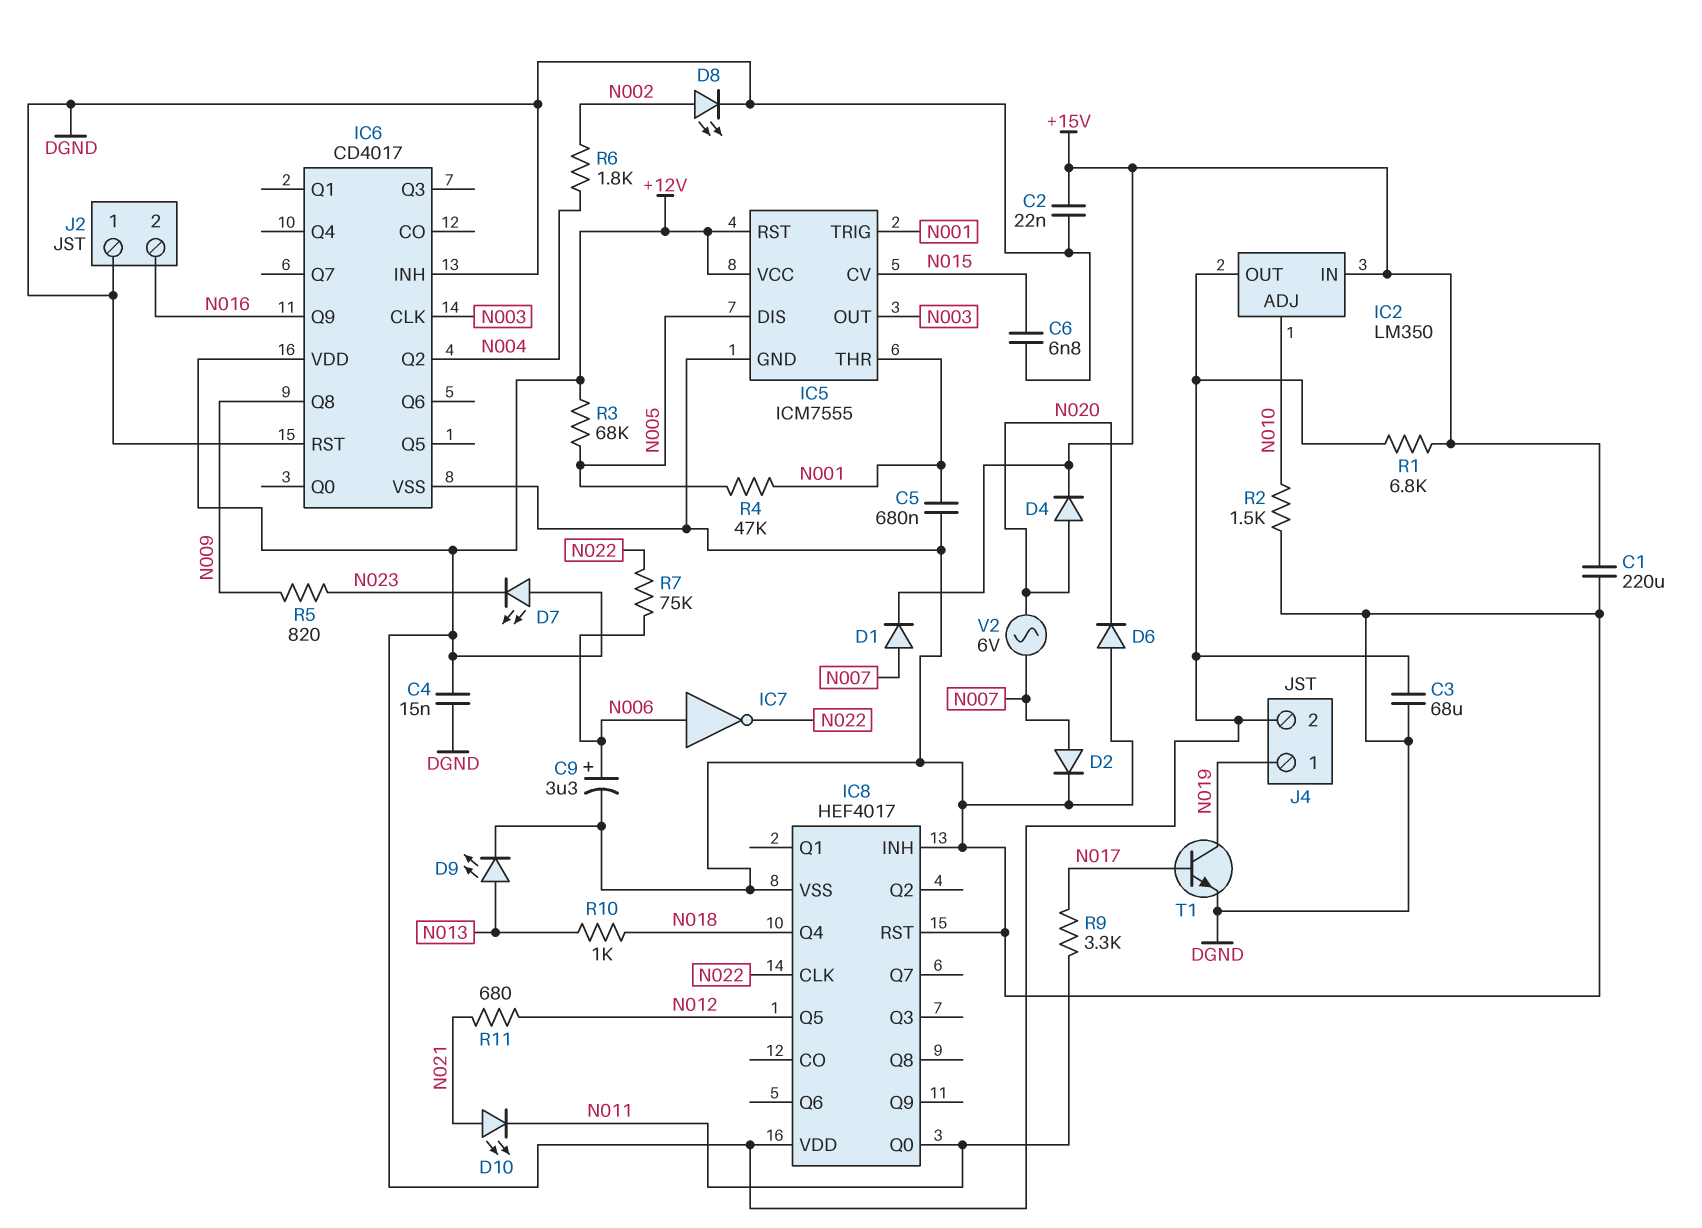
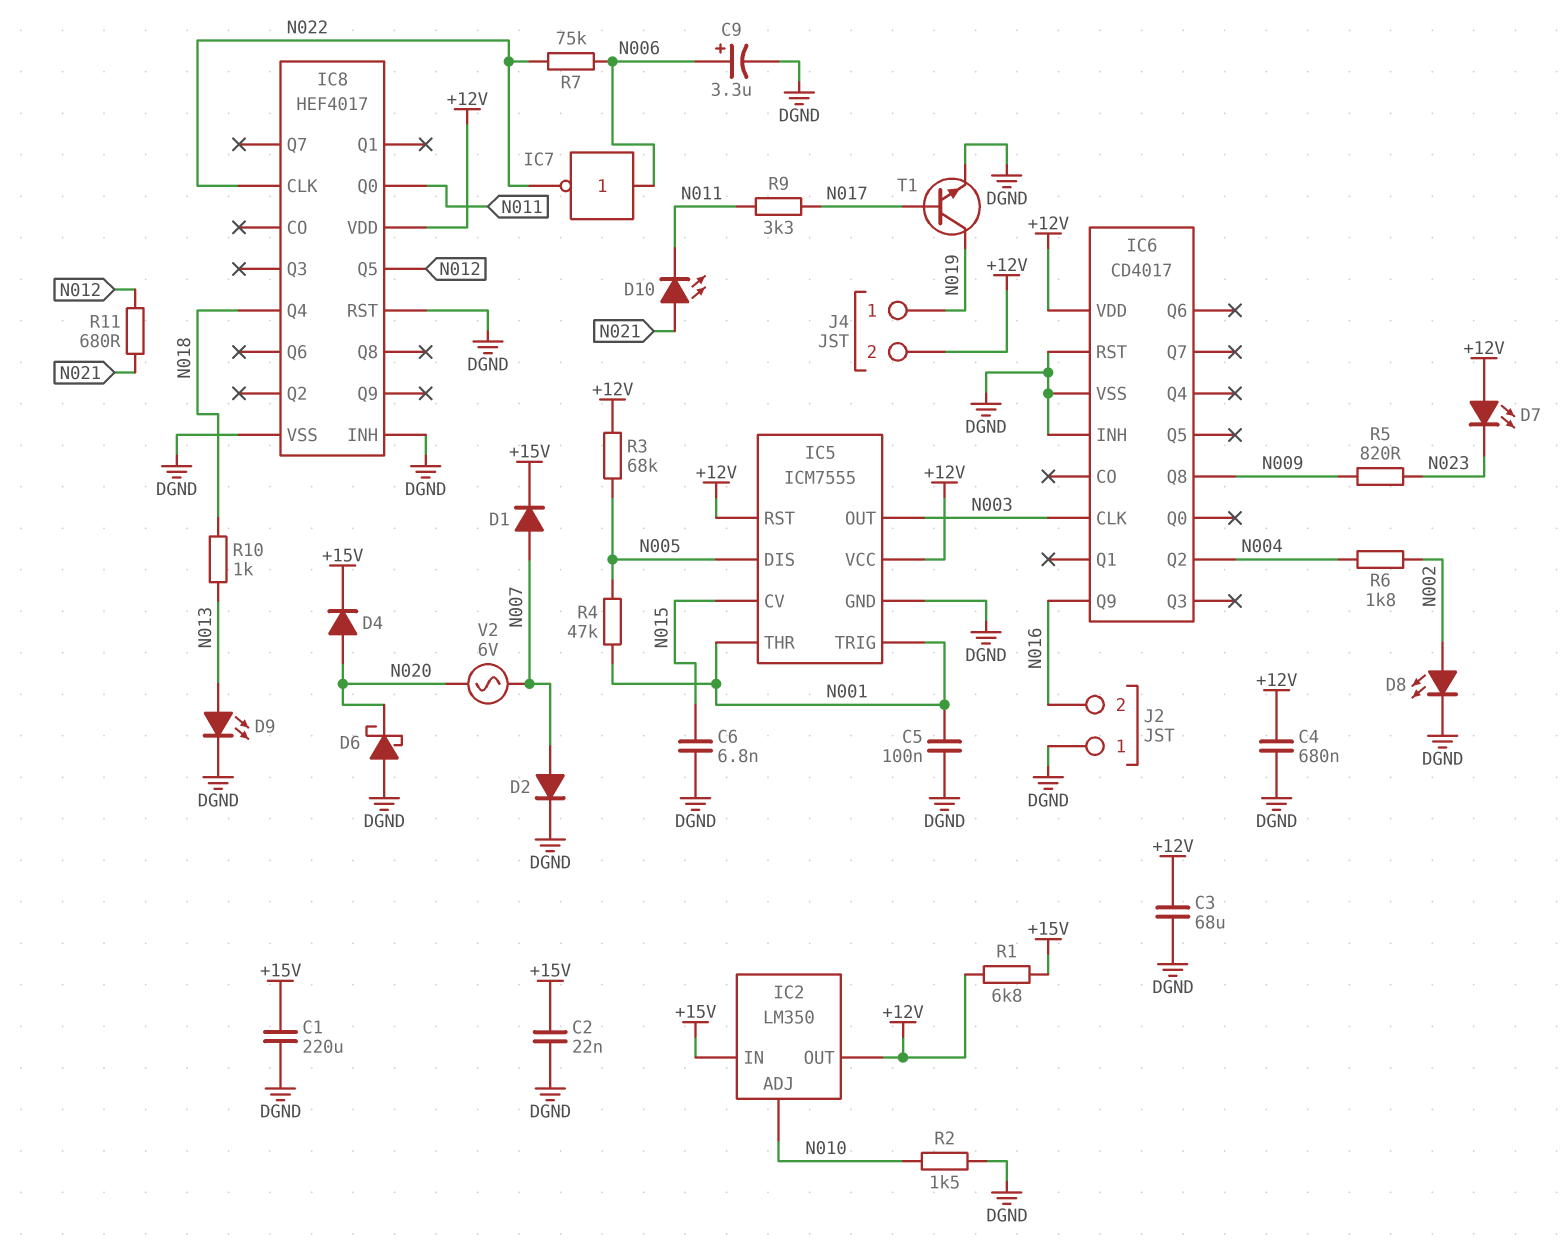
C4: 15nF (+12V, DGND) -> 680nF (+12V, DGND)
C5: 680nF (DGND, N001) -> 100nF (DGND, N001)
D6: diode (A DGND, K N020) -> schottky (A DGND, K N020)

